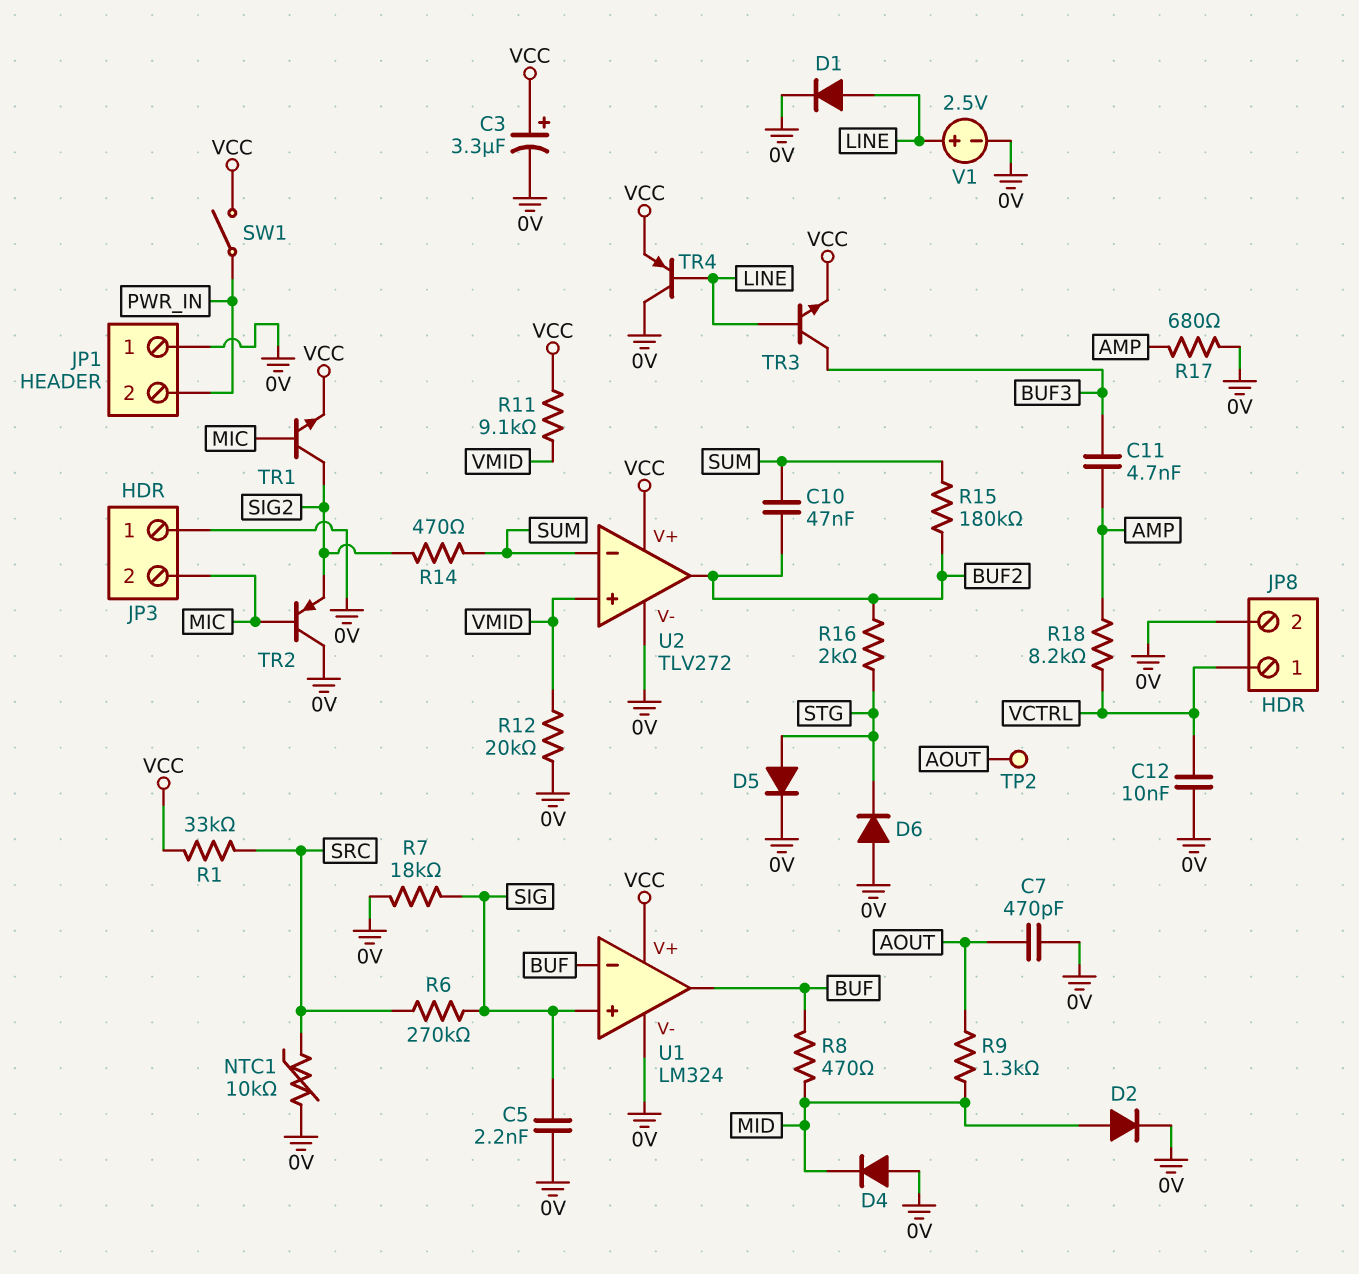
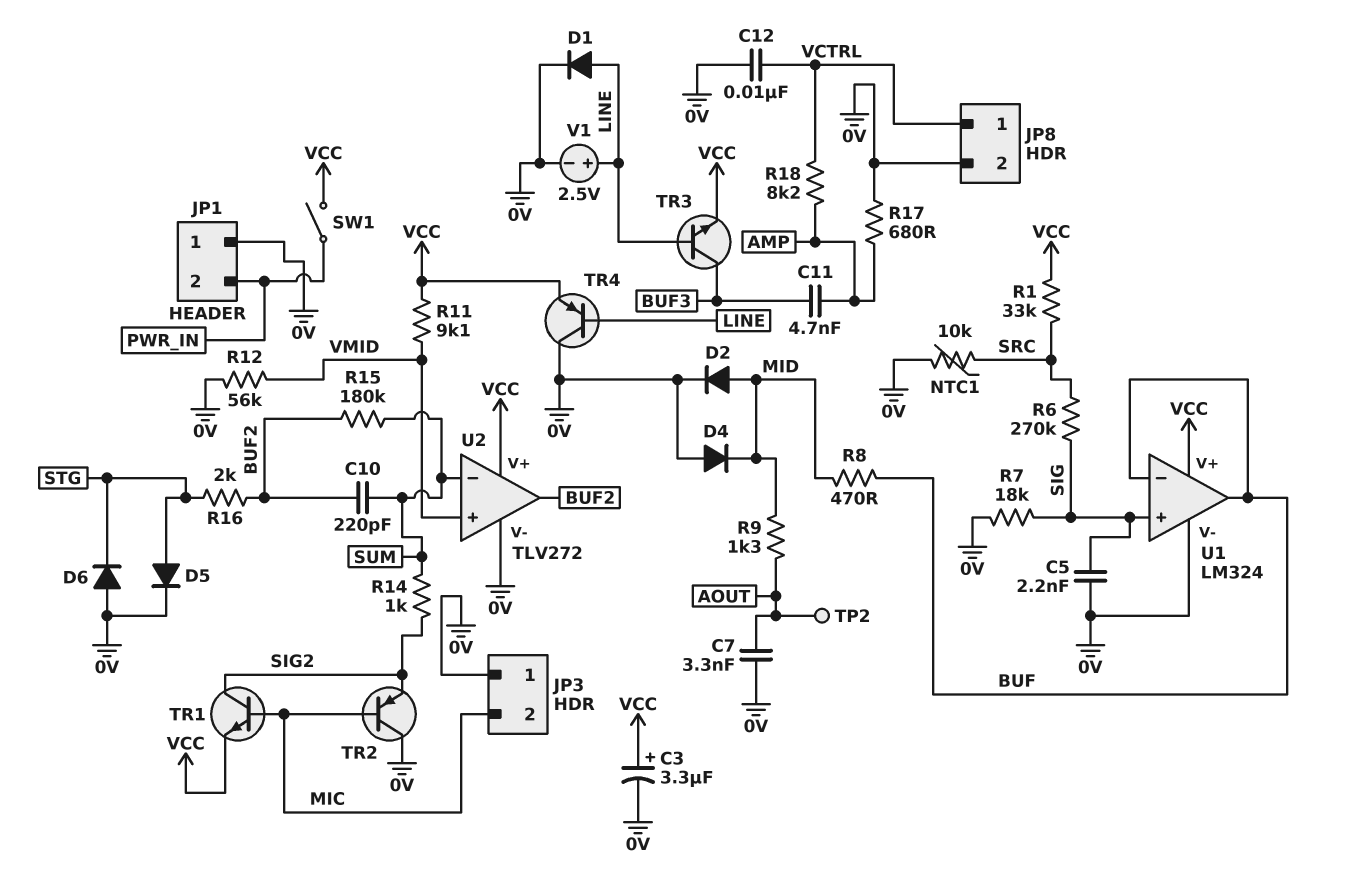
C7: 470pF (0V, AOUT) -> 3.3nF (0V, AOUT)
C10: 47nF (BUF2, SUM) -> 220pF (BUF2, SUM)
R12: 20k (0V, VMID) -> 56k (0V, VMID)
R14: 470 (SIG2, SUM) -> 1k (SIG2, SUM)

